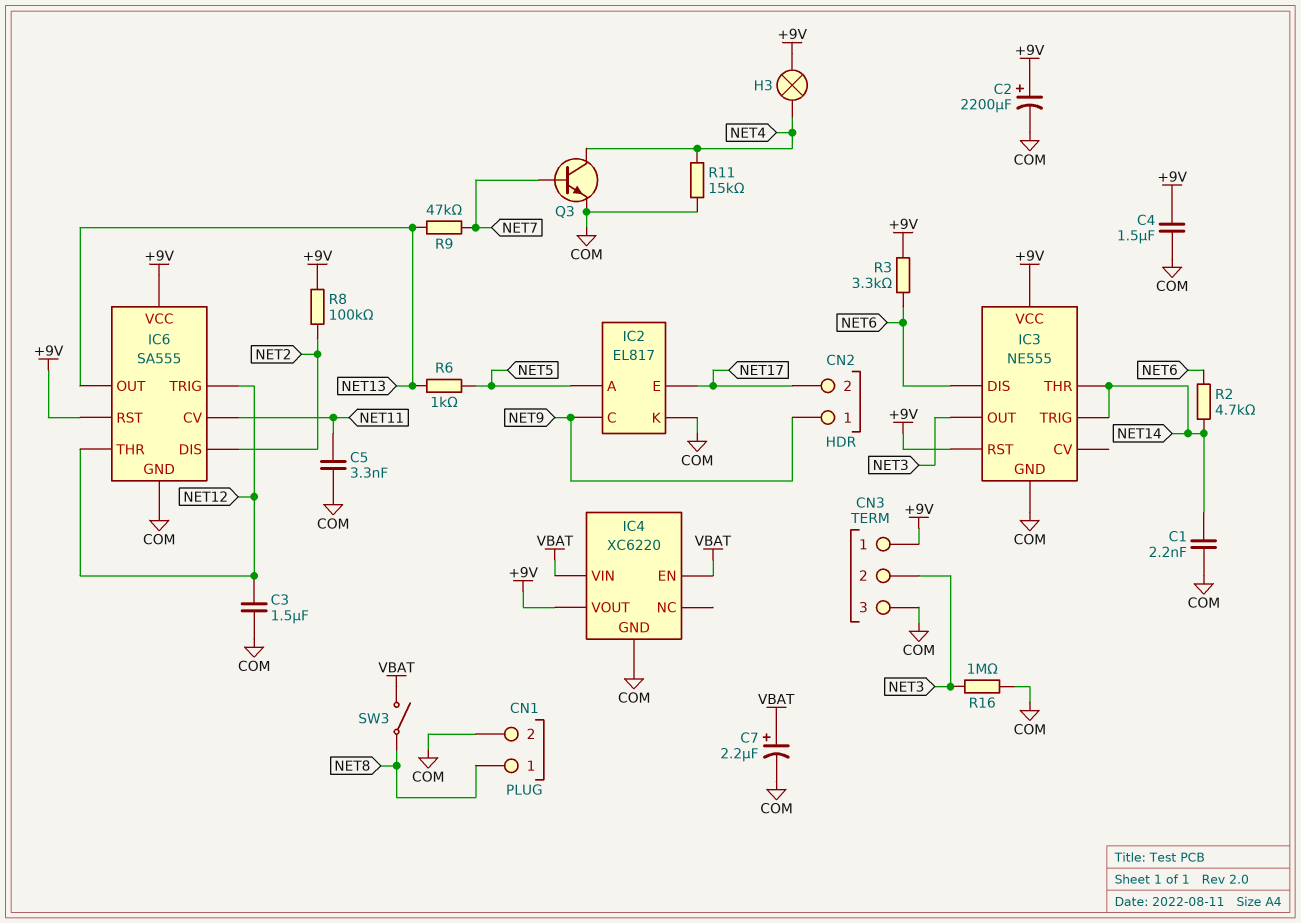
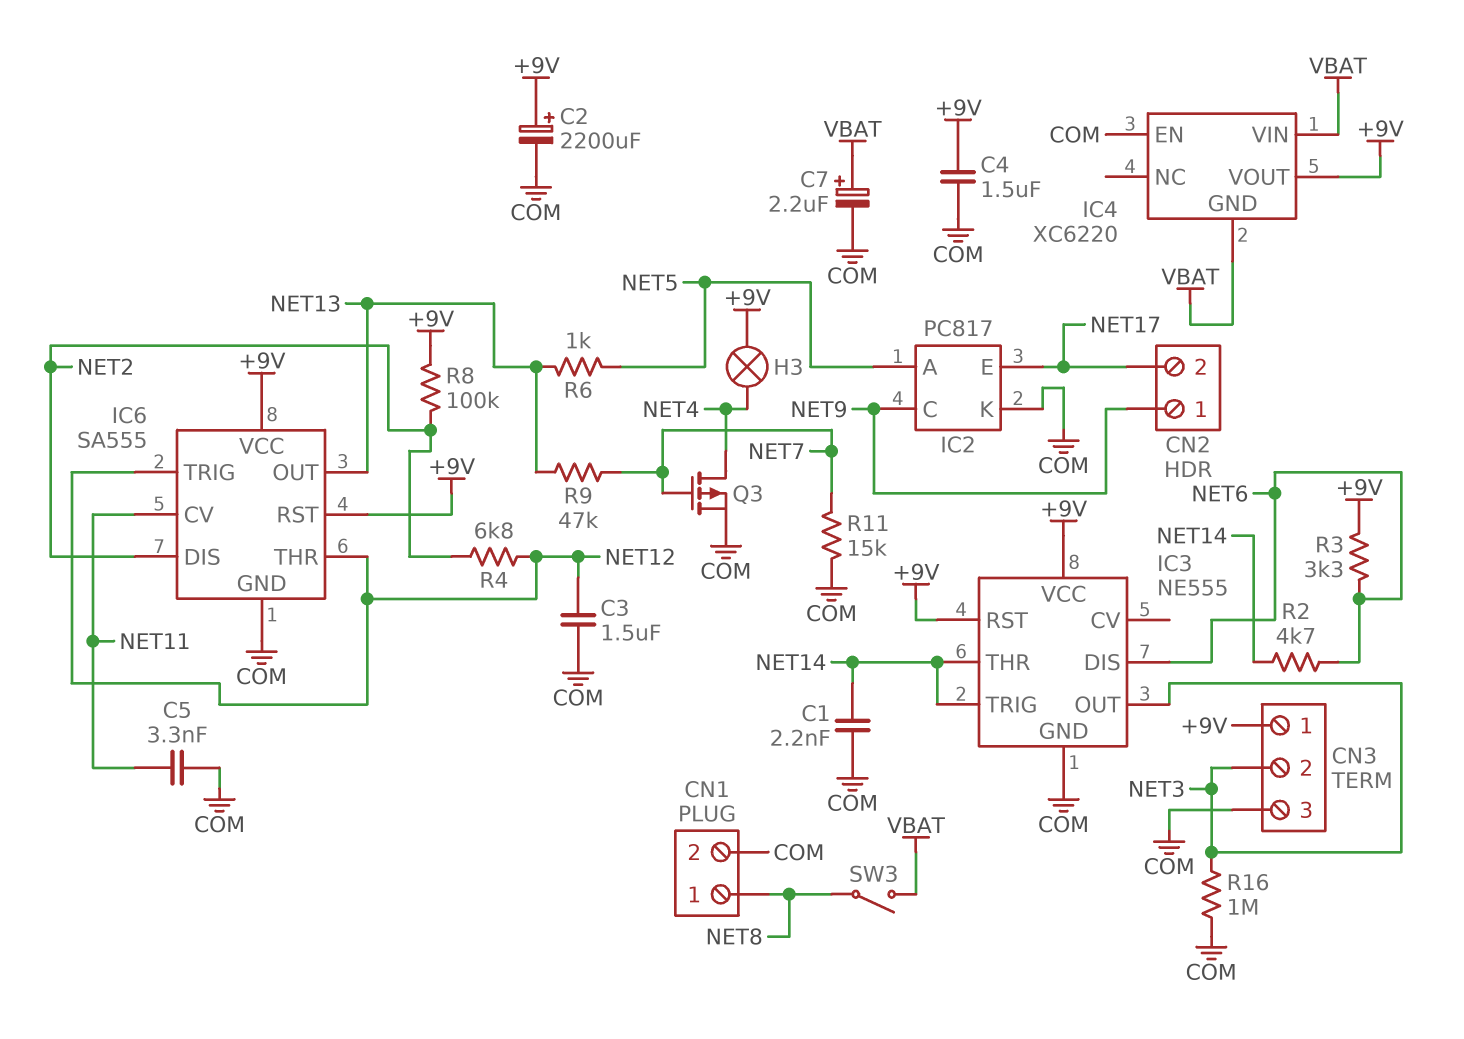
IC2: EL817 -> PC817
IC4 pin EN: VBAT -> COM
IC4 pin GND: COM -> VBAT
Q3: NPN (B NET7, C NET4, E COM) -> PMOS (G NET7, D NET4, S COM)
R4: none -> 6.8k (NET2, NET12)
R11: 15k (COM, NET4) -> 15k (COM, NET7)

